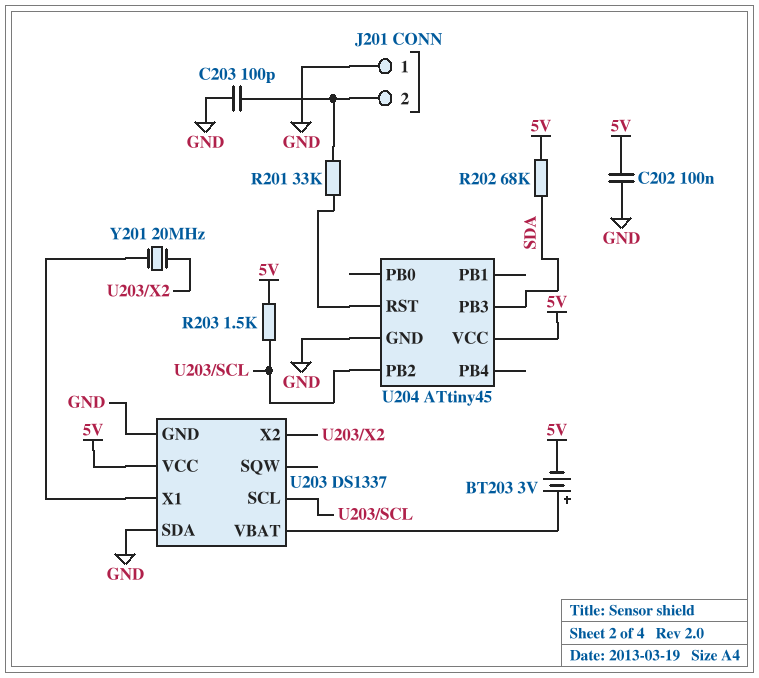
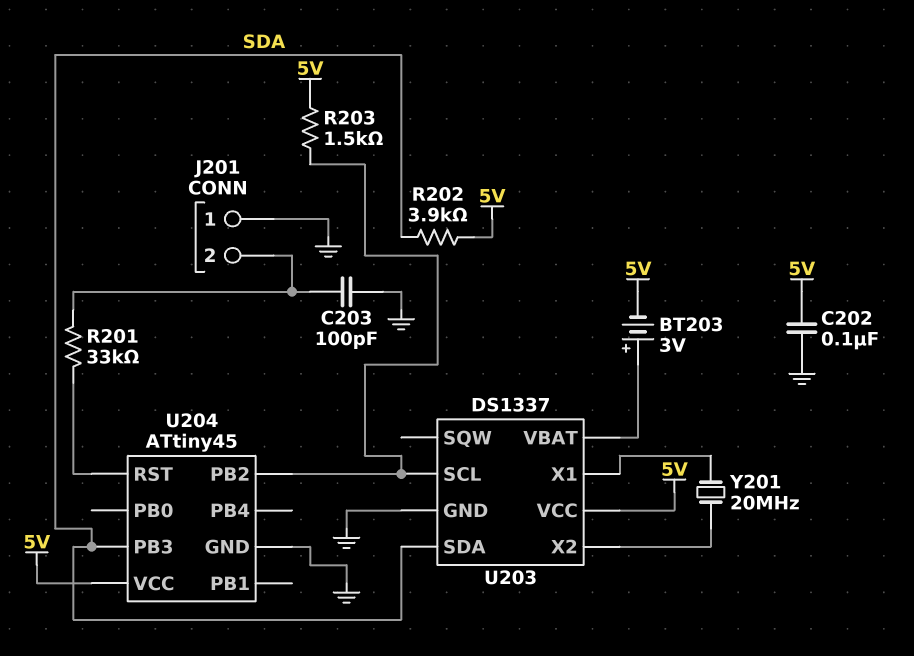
R202: 68k (5V, SDA) -> 3.9k (5V, SDA)
U203 pin SDA: GND -> SDA

